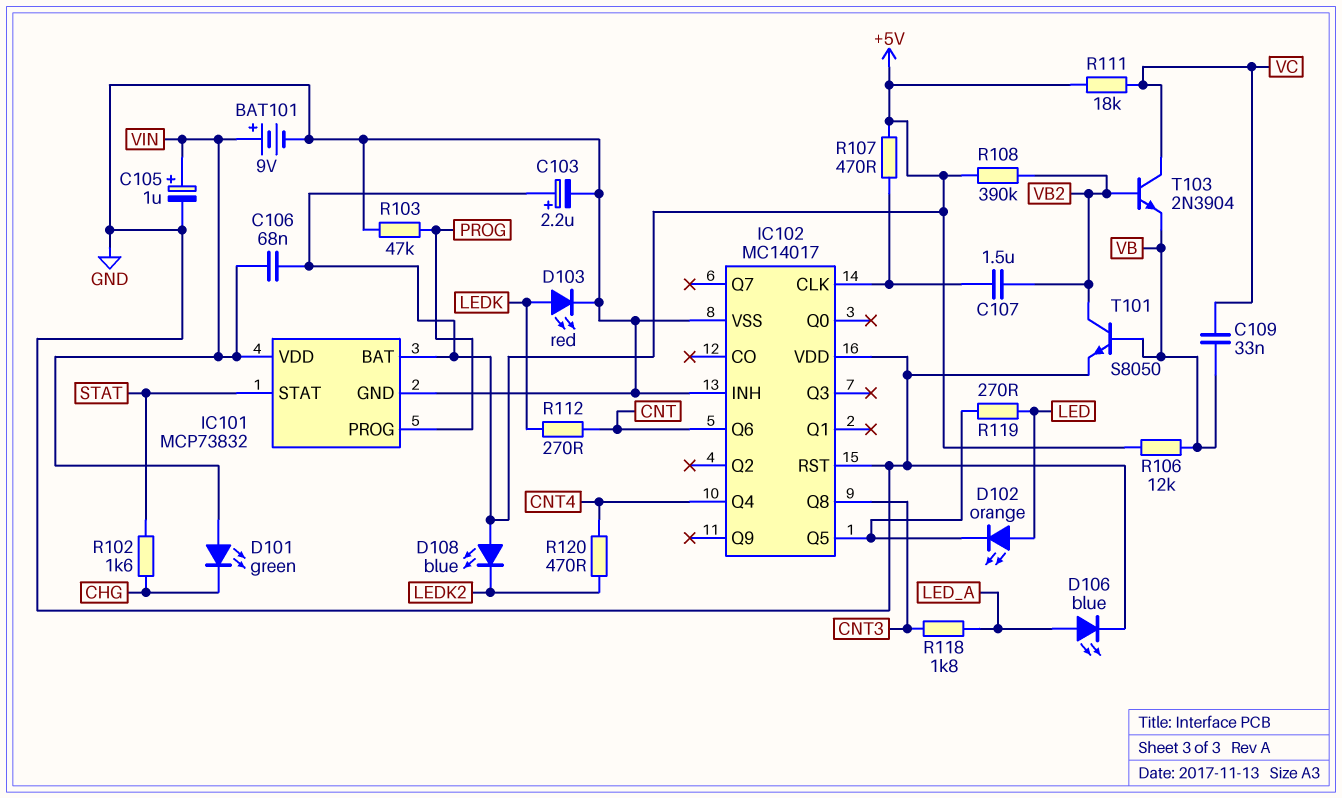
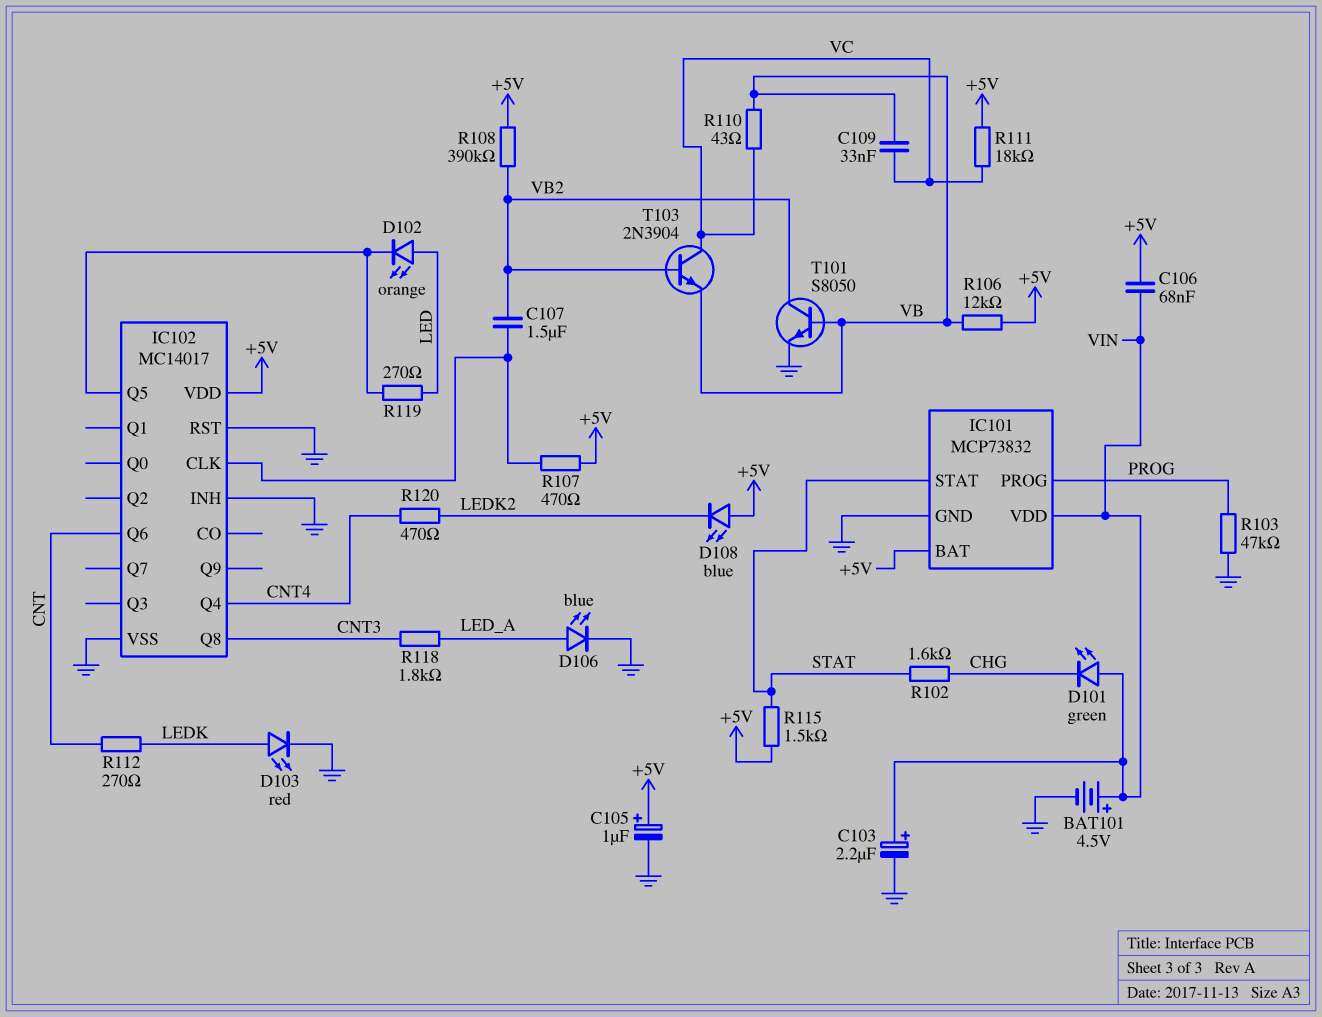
BAT101: 9V (plus VIN, minus GND) -> 4.5V (plus VIN, minus GND)
C103: 2.2uF (plus +5V, minus GND) -> 2.2uF (plus VIN, minus GND)
C105: 1uF (plus VIN, minus GND) -> 1uF (plus +5V, minus GND)
IC102 pin VDD: GND -> +5V
R110: none -> 43 (VB, VC)
R115: none -> 1.5k (+5V, STAT)

